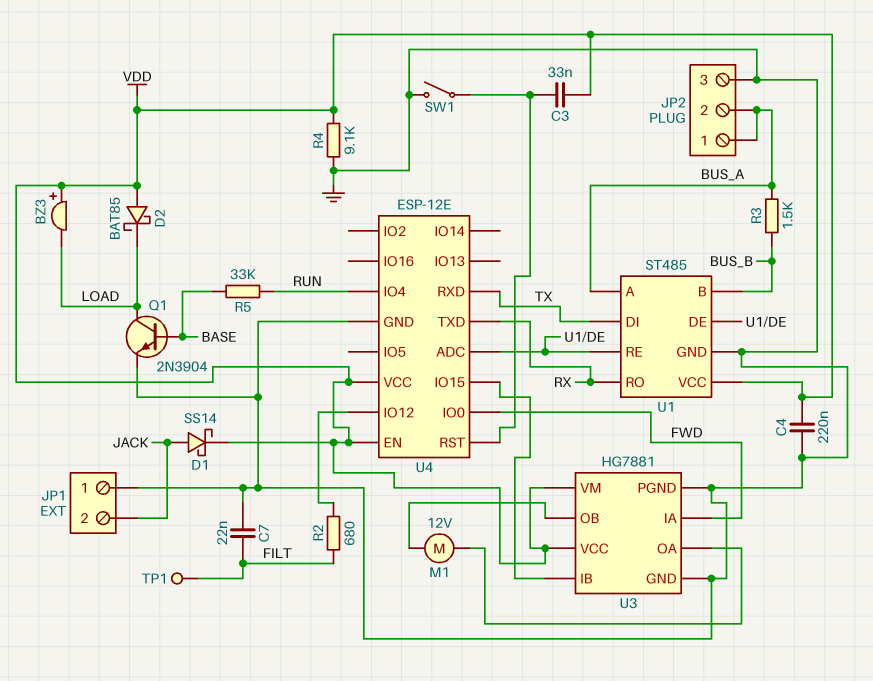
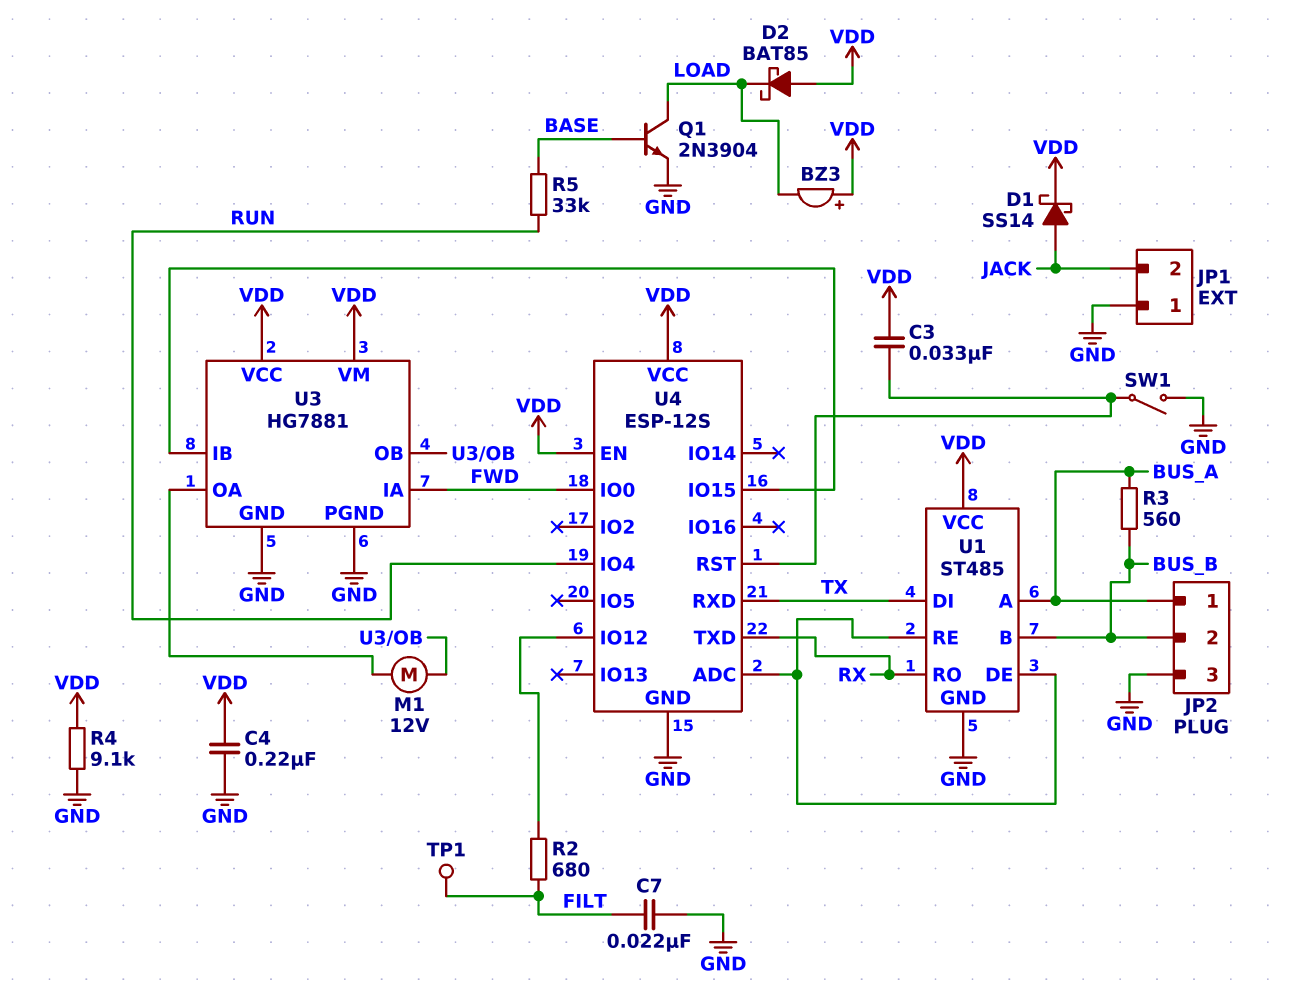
JP2 pin 2: BUS_A -> BUS_B
R3: 1.5k (BUS_A, BUS_B) -> 560 (BUS_A, BUS_B)
U4: ESP-12E -> ESP-12S

